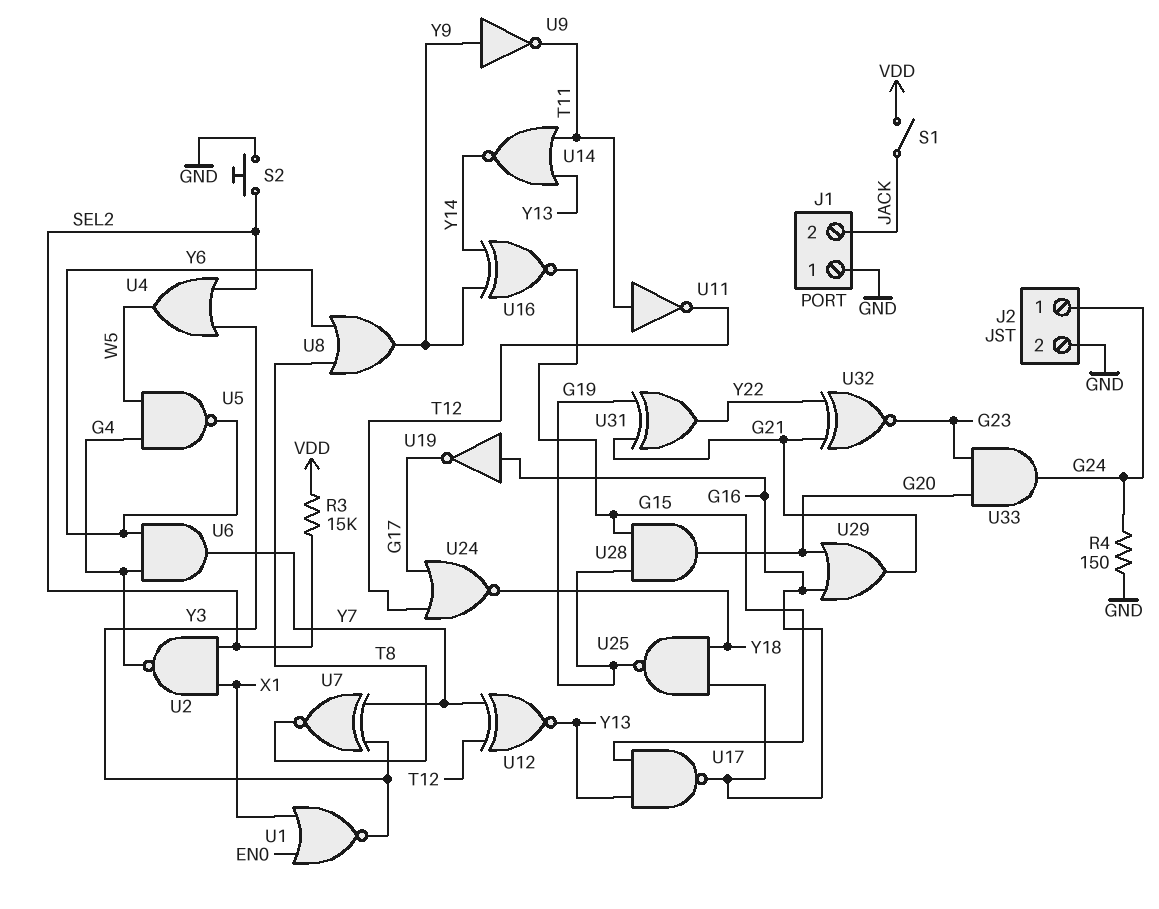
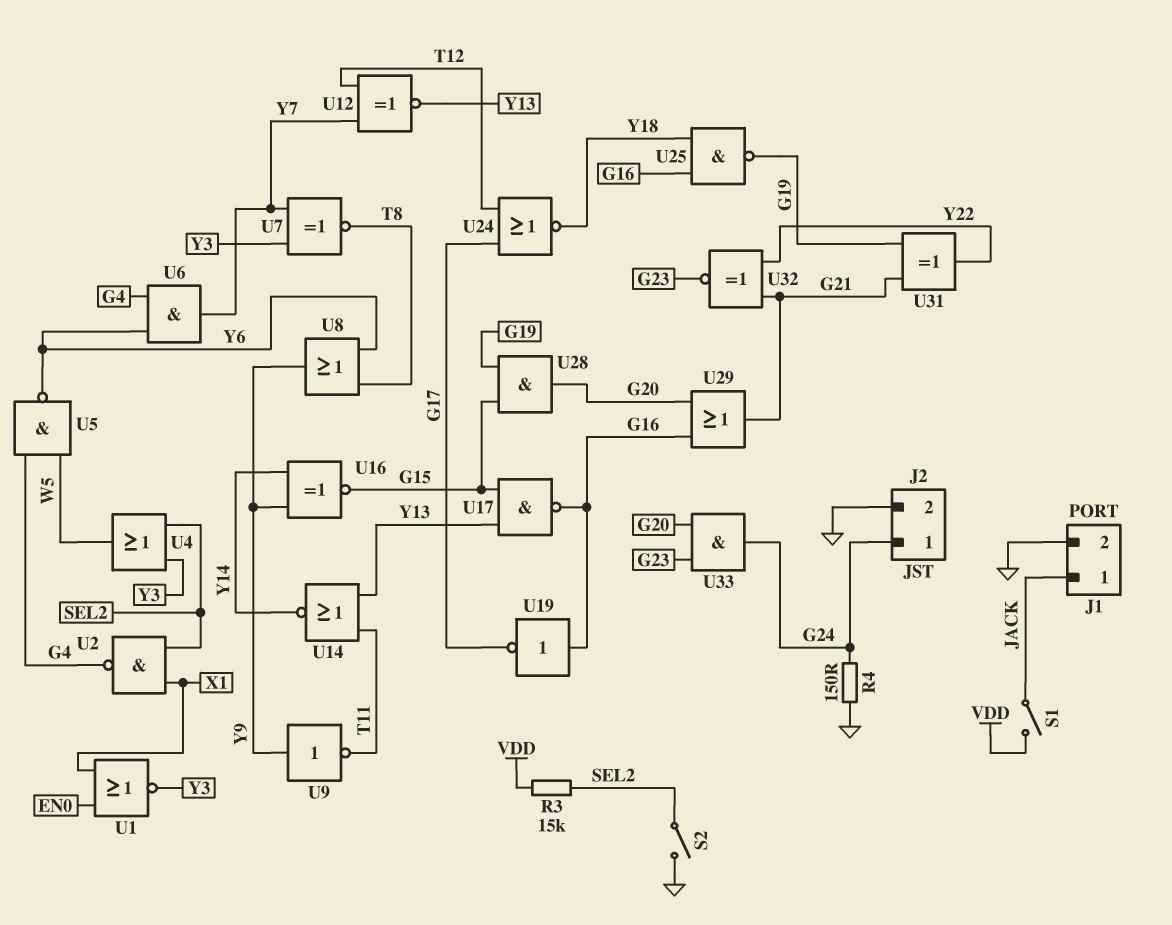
J1 pin 1: GND -> JACK
J1 pin 2: JACK -> GND
S2: button (GND, SEL2) -> switch (GND, SEL2)
U11: NOT (in T11, out T12) -> none

